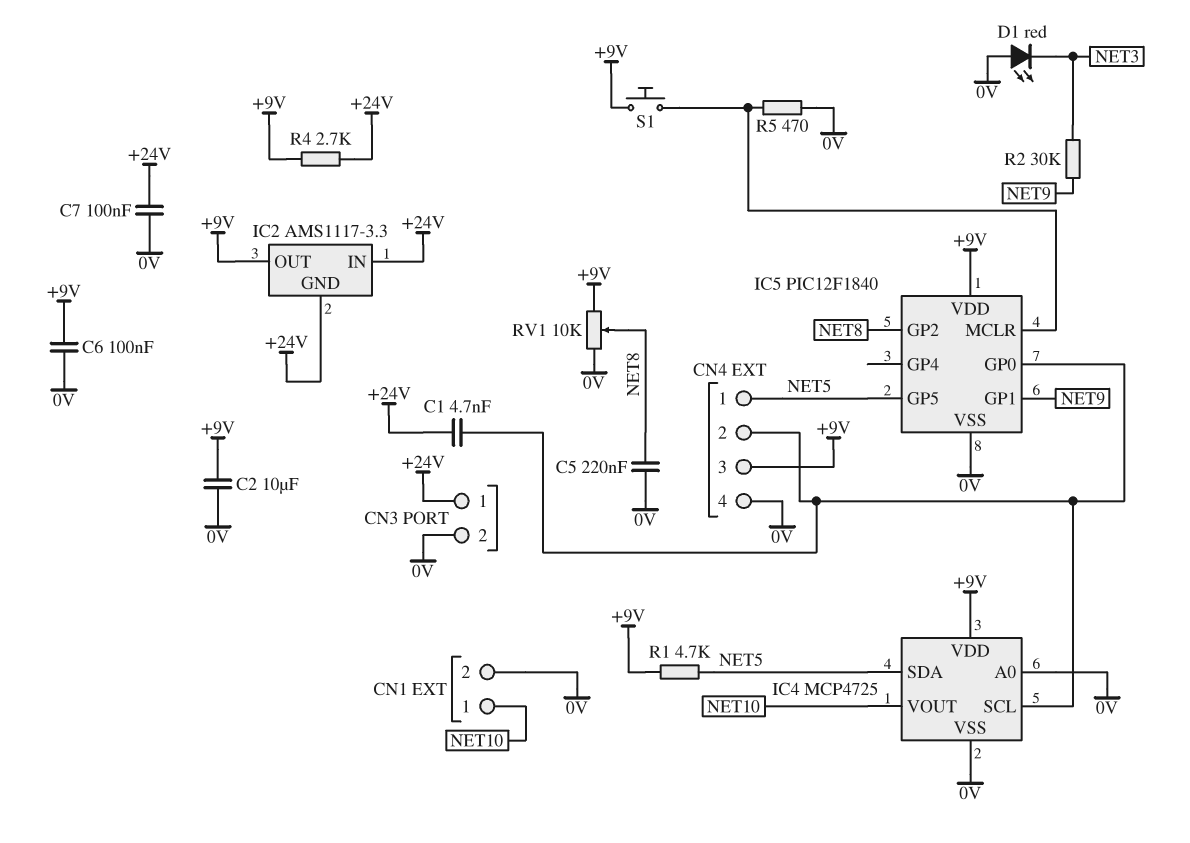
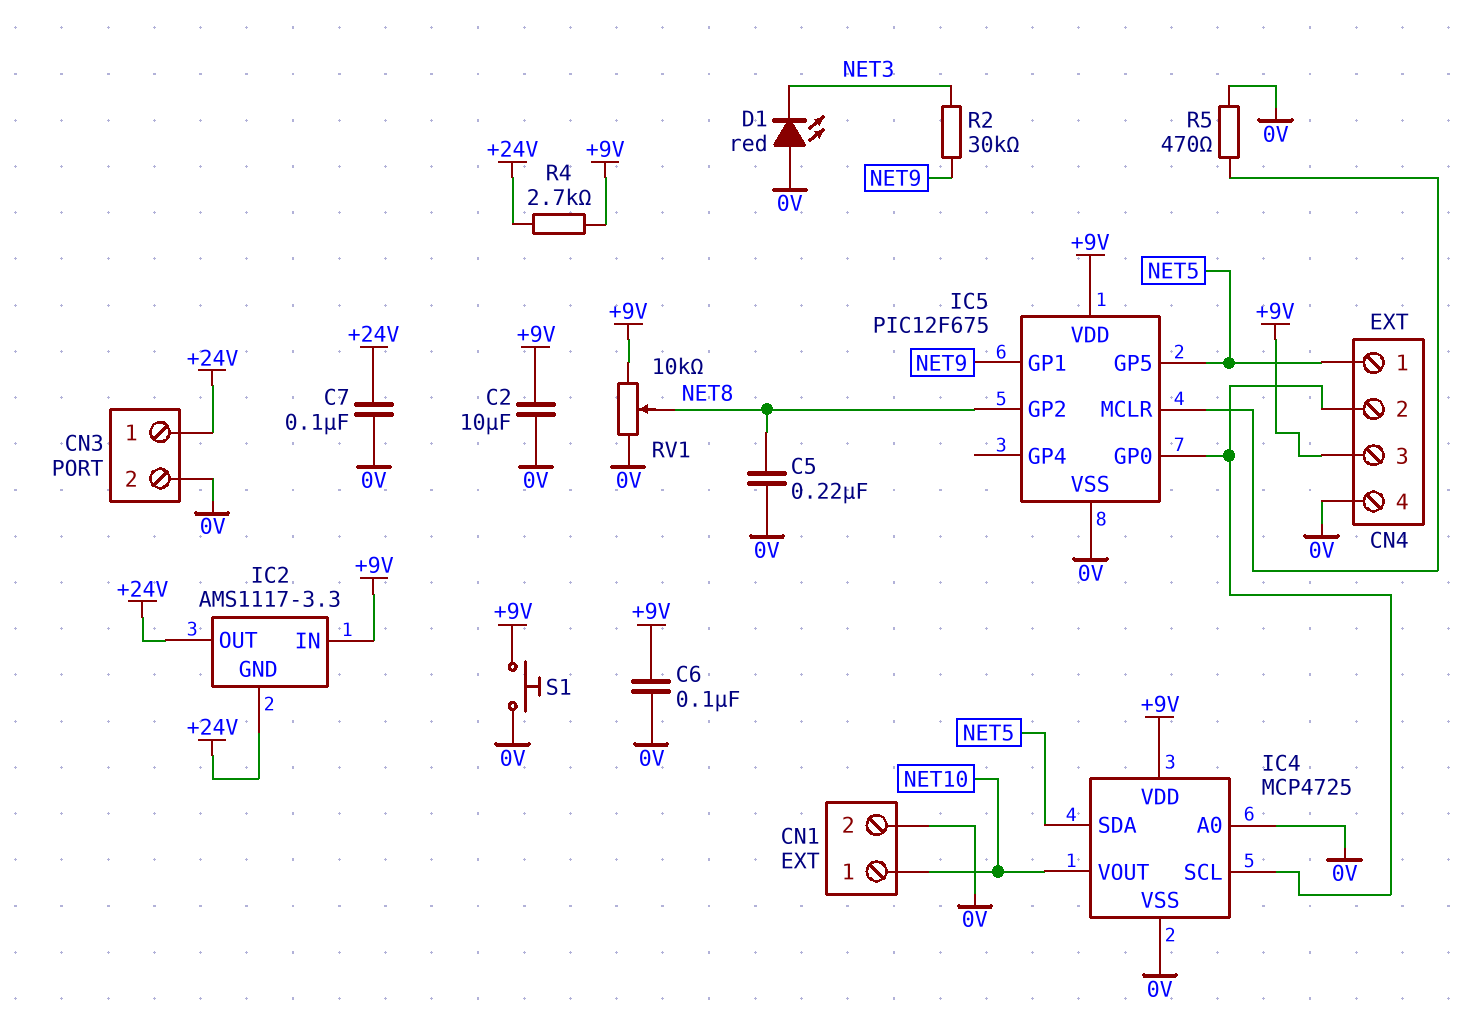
C1: 4.7nF (+24V, CN4/2) -> none
IC2 pin IN: +24V -> +9V
IC2 pin OUT: +9V -> +24V
IC5: PIC12F1840 -> PIC12F675
R1: 4.7k (+9V, NET5) -> none
S1: button (+9V, IC5/MCLR) -> button (+9V, 0V)

